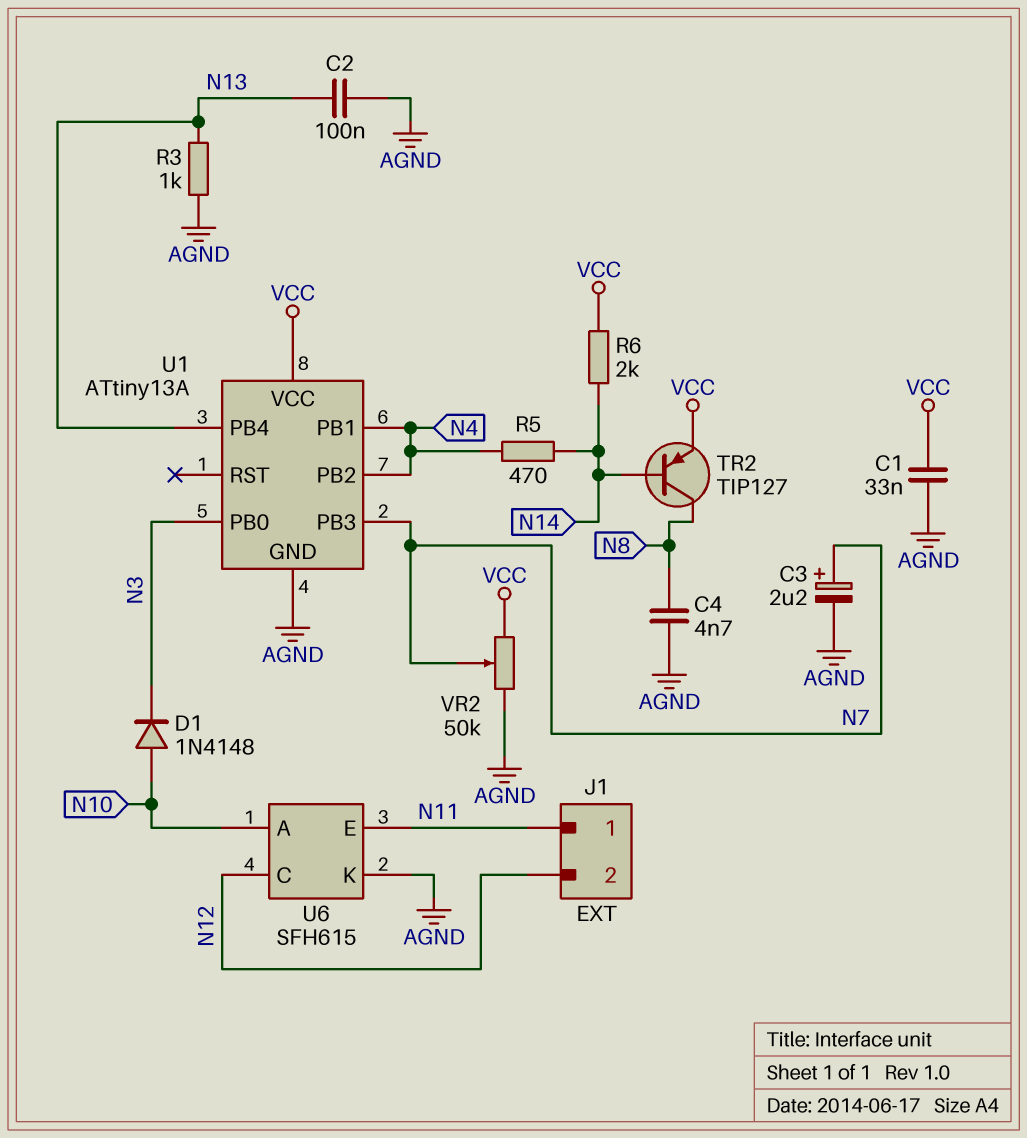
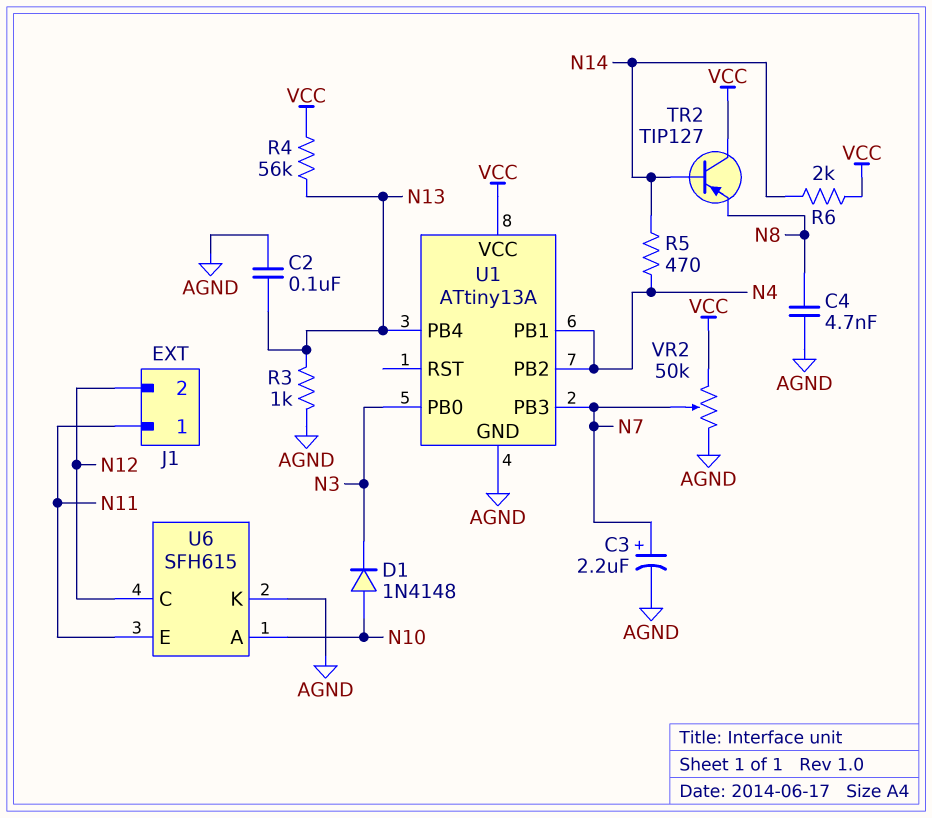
C1: 33nF (AGND, VCC) -> none
R4: none -> 56k (N13, VCC)
TR2: PNP TIP127 (B N14, C N8, E VCC) -> PNP TIP127 (B N14, C VCC, E N8)

